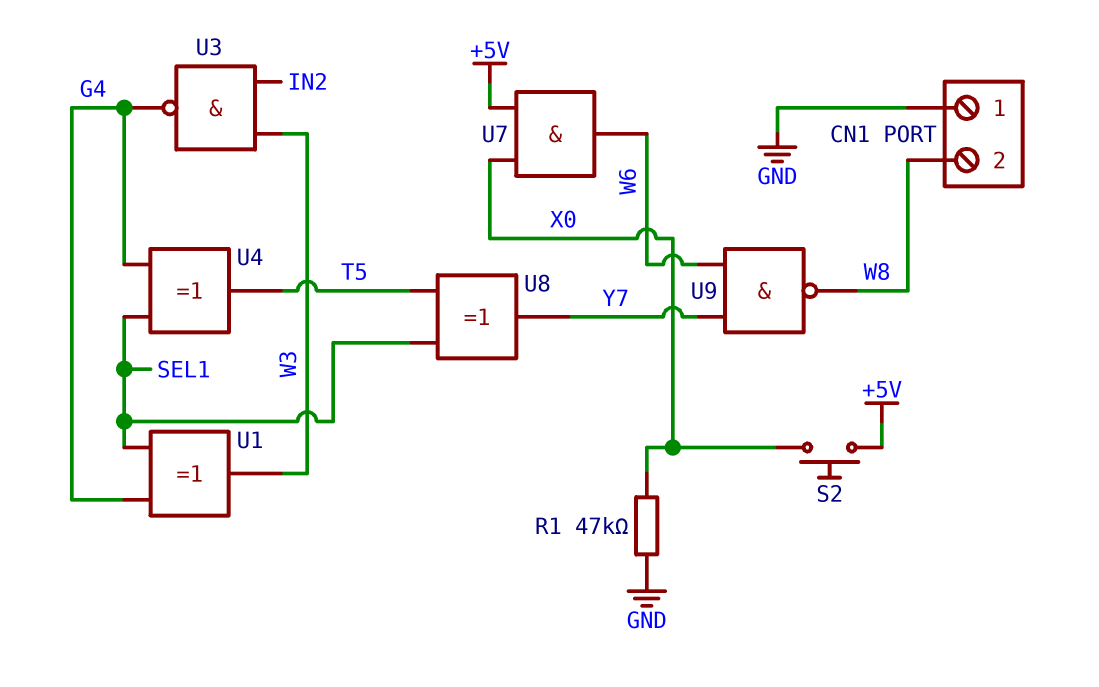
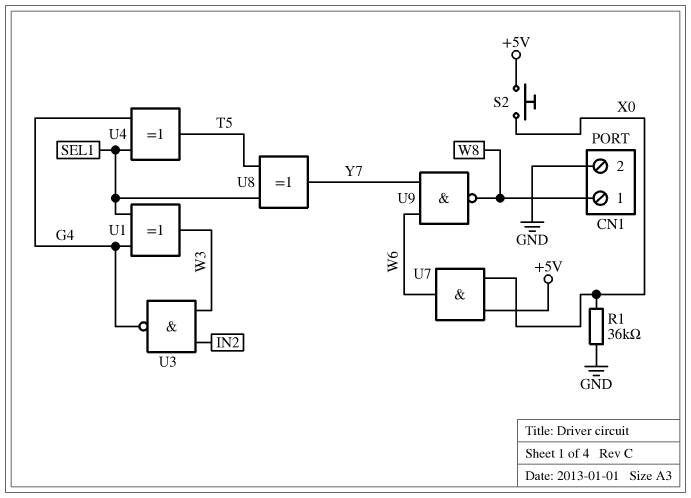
CN1 pin 1: GND -> W8
CN1 pin 2: W8 -> GND
R1: 47k (GND, X0) -> 36k (GND, X0)

